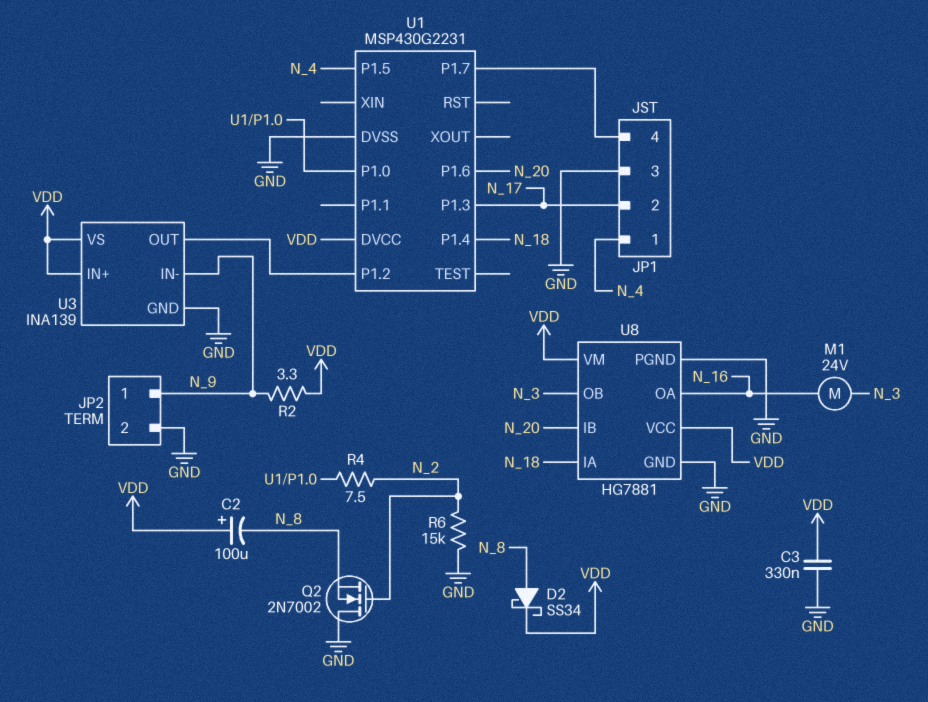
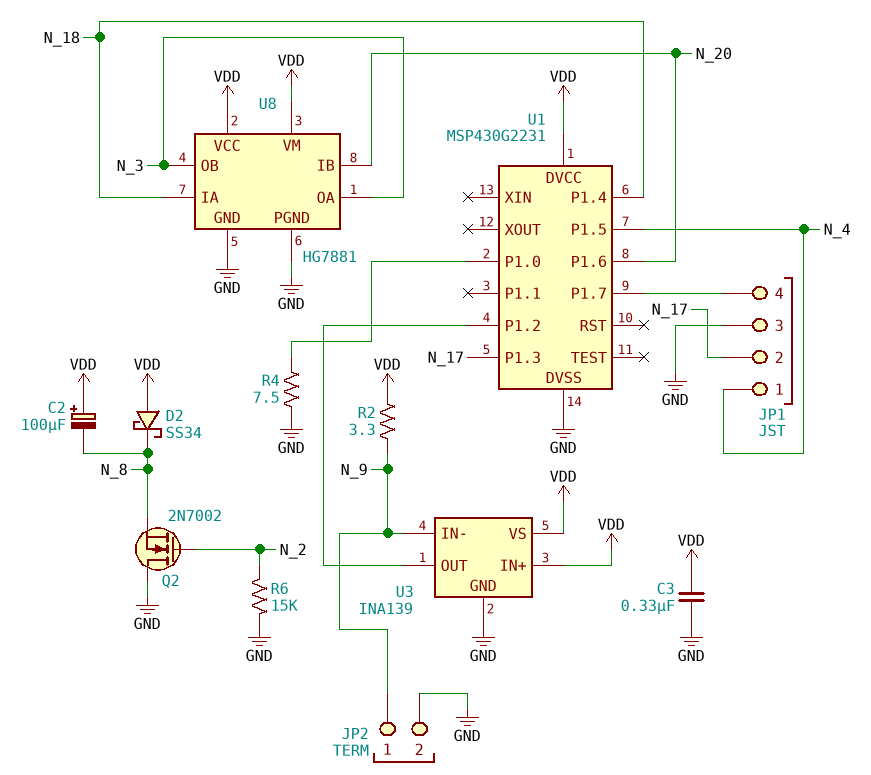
D2: schottky SS34 (A N_8, K VDD) -> schottky SS34 (A VDD, K N_8)
M1: motor 24V (N_3, N_16) -> none
R4: 7.5 (N_2, U1/P1.0) -> 7.5 (GND, U1/P1.0)
U8 pin OA: N_16 -> N_3

